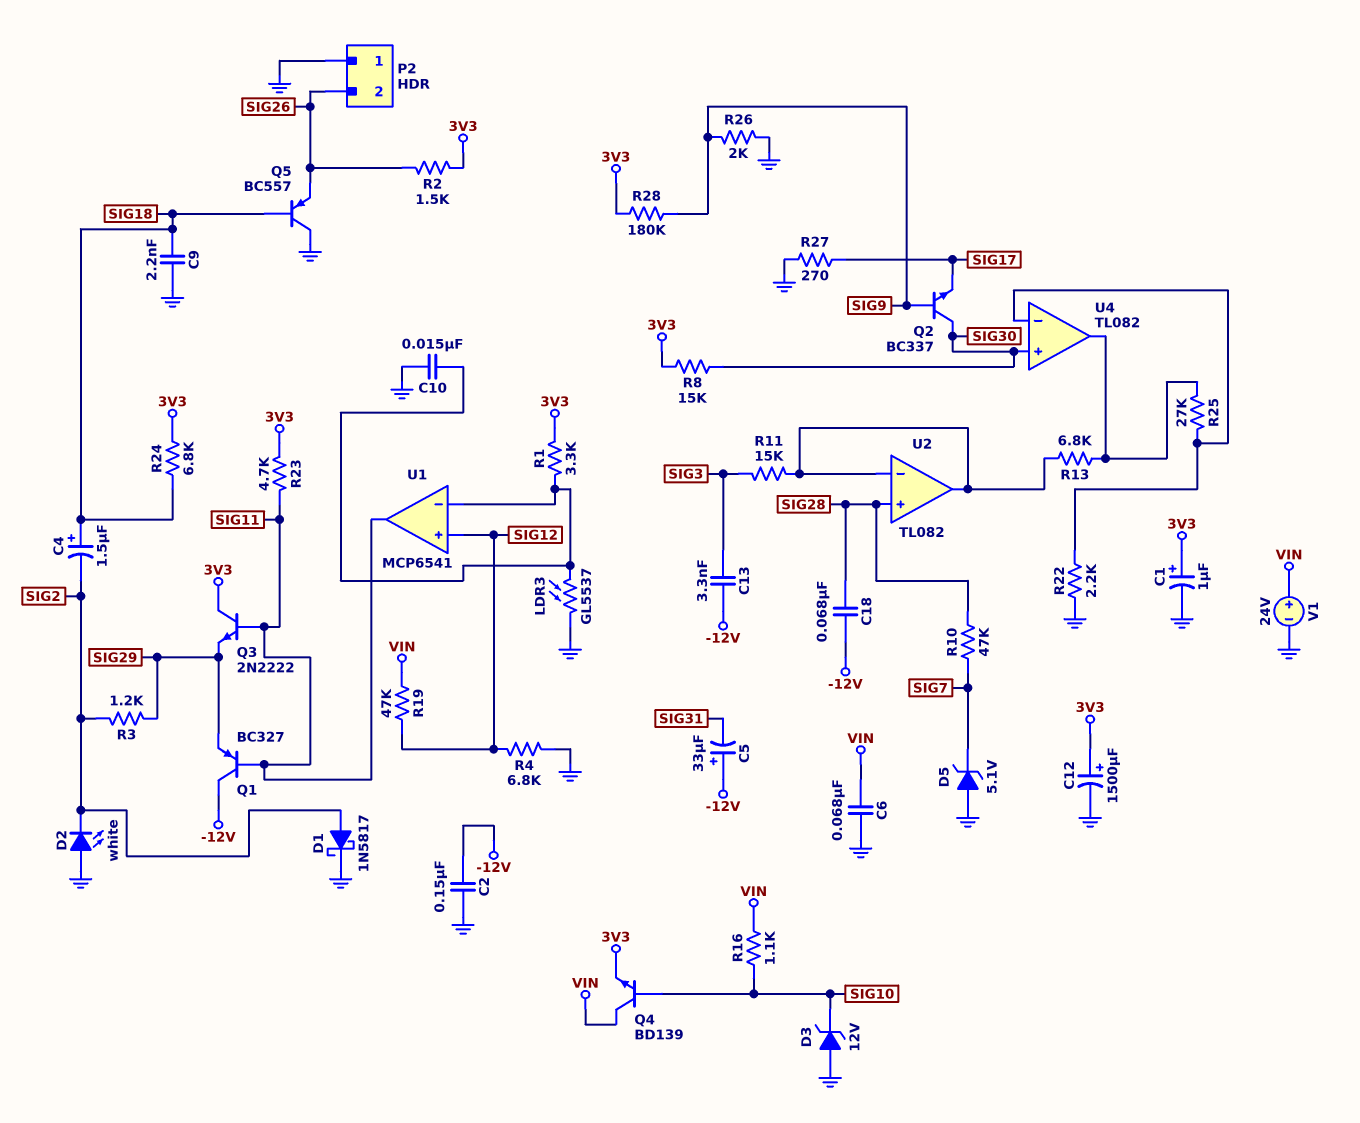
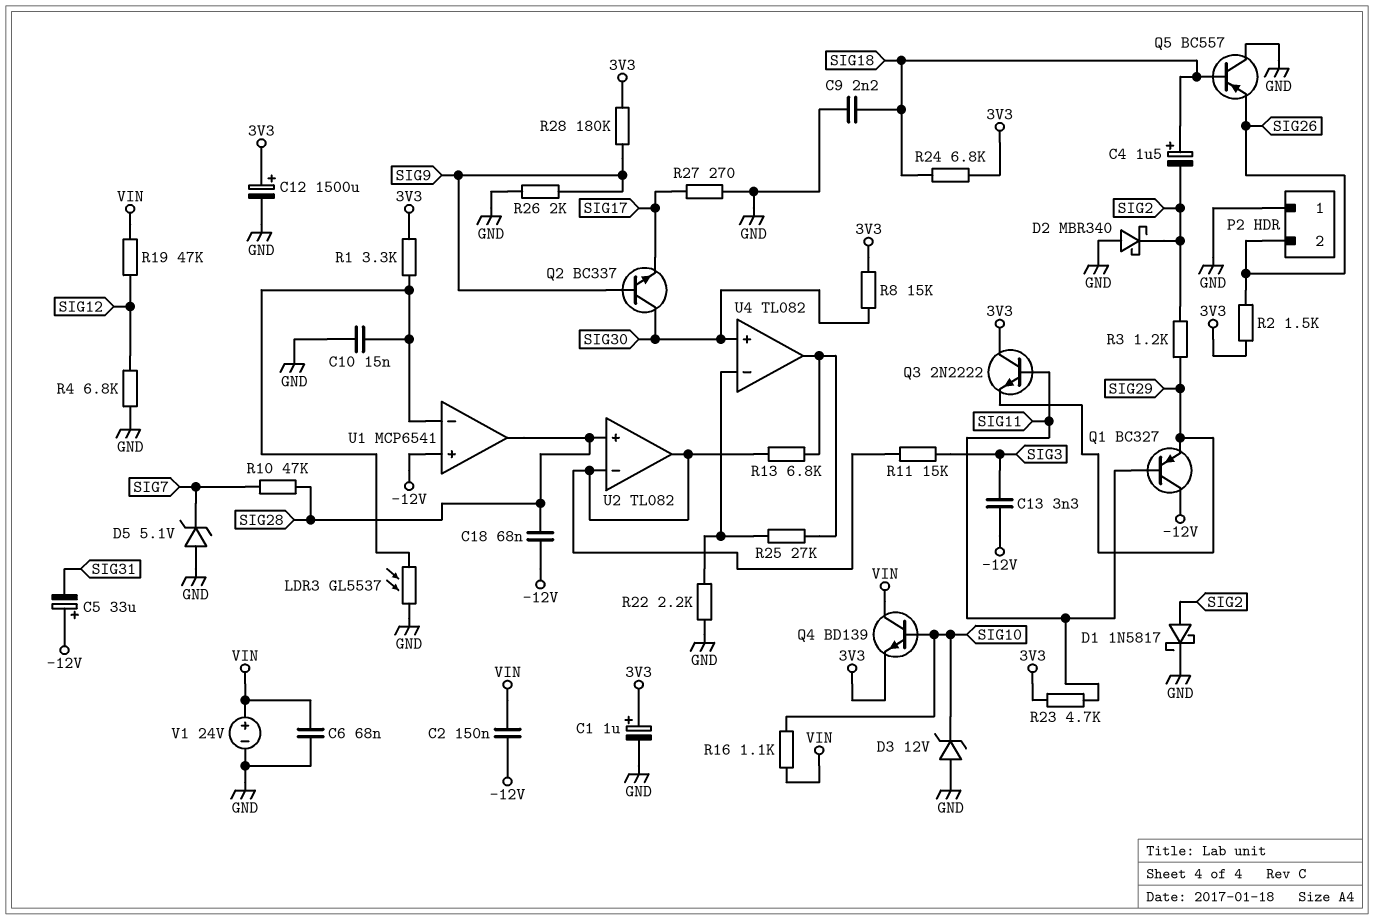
C2: 150nF (-12V, GND) -> 150nF (-12V, VIN)
D2: LED white (A GND, K SIG2) -> schottky MBR340 (A GND, K SIG2)
U1 pin in+: SIG12 -> -12V
U1 pin out: SIG11 -> SIG28

